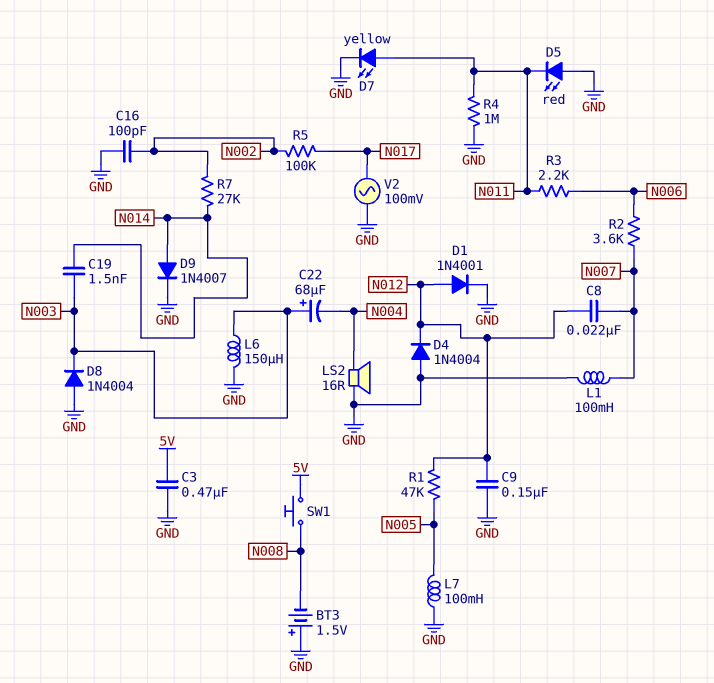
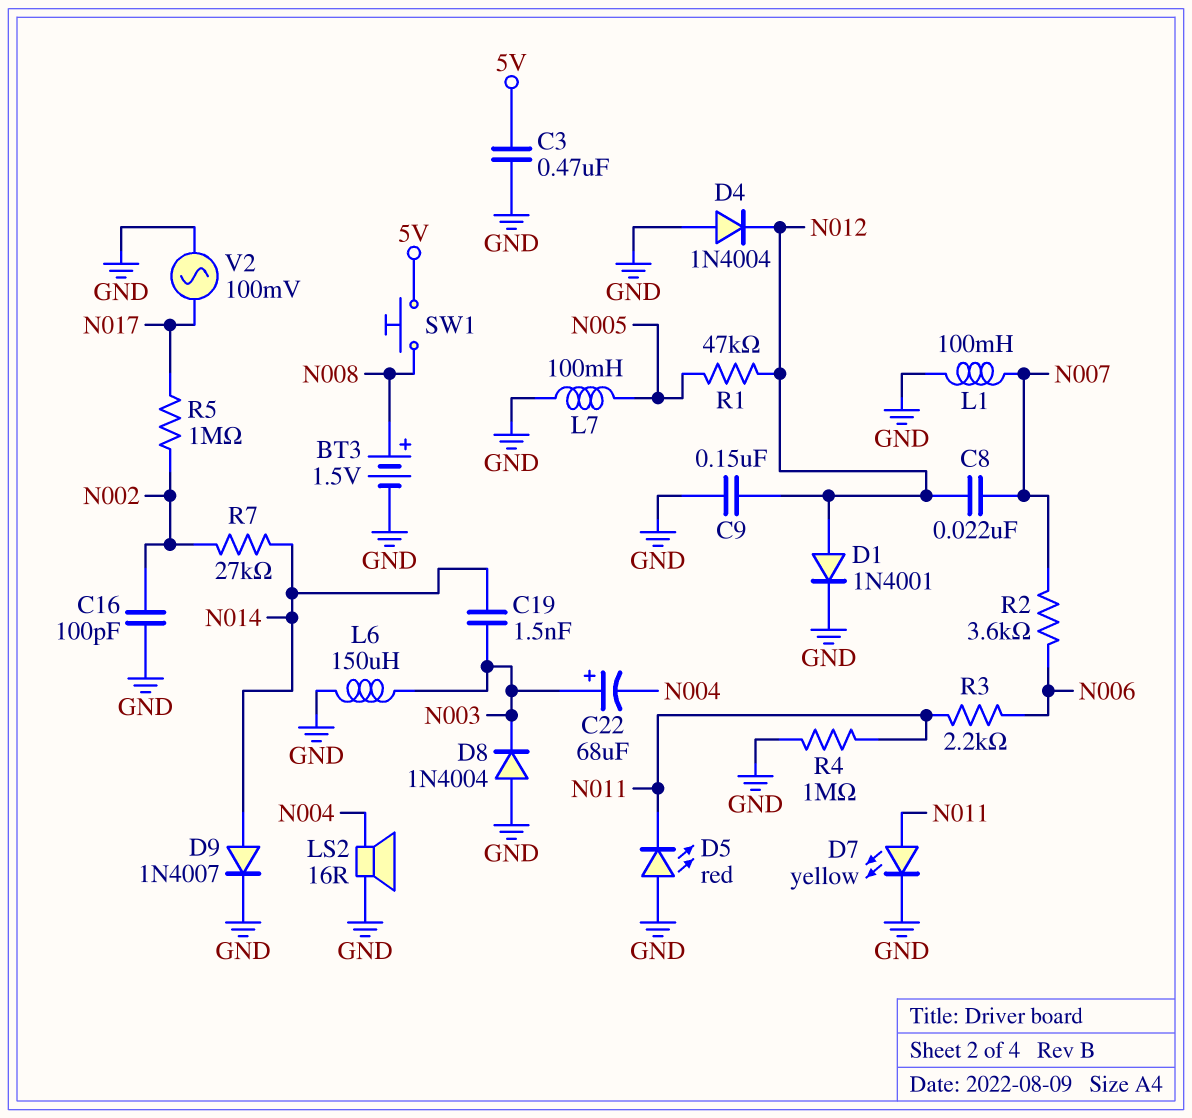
BT3: 1.5V (plus GND, minus N008) -> 1.5V (plus N008, minus GND)
R5: 100k (N002, N017) -> 1M (N002, N017)

